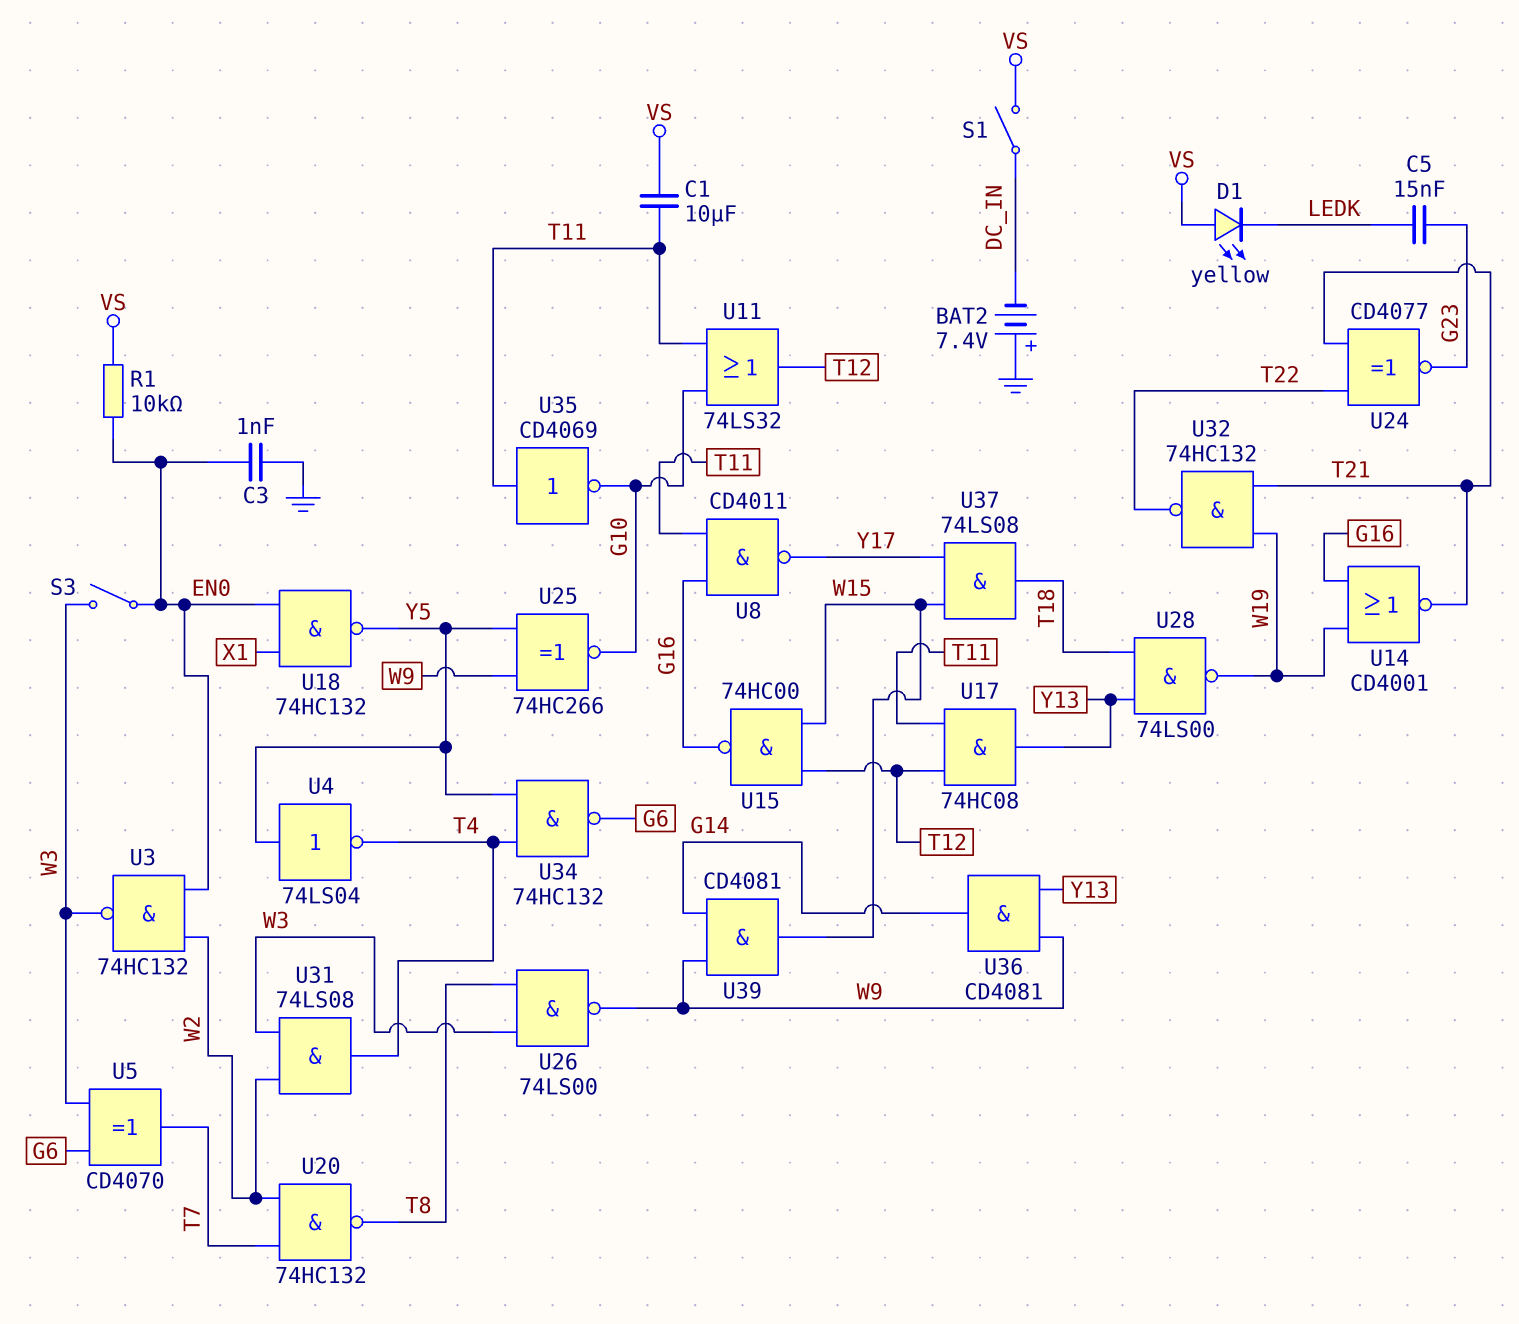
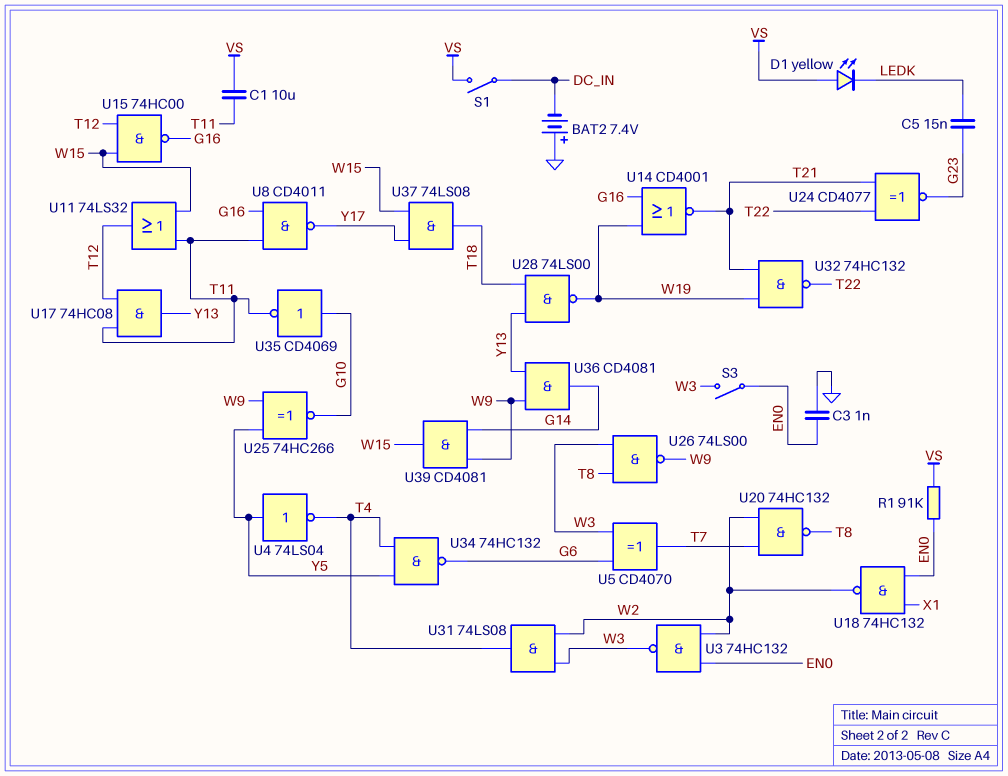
R1: 10k (EN0, VS) -> 91k (EN0, VS)
U11: OR 74LS32 (in G10, in T11, out T12) -> OR 74LS32 (in T11, in W15, out T12)
U18: NAND 74HC132 (in EN0, in X1, out Y5) -> NAND 74HC132 (in EN0, in X1, out W2)
U35: NOT CD4069 (in T11, out G10) -> NOT CD4069 (in G10, out T11)

